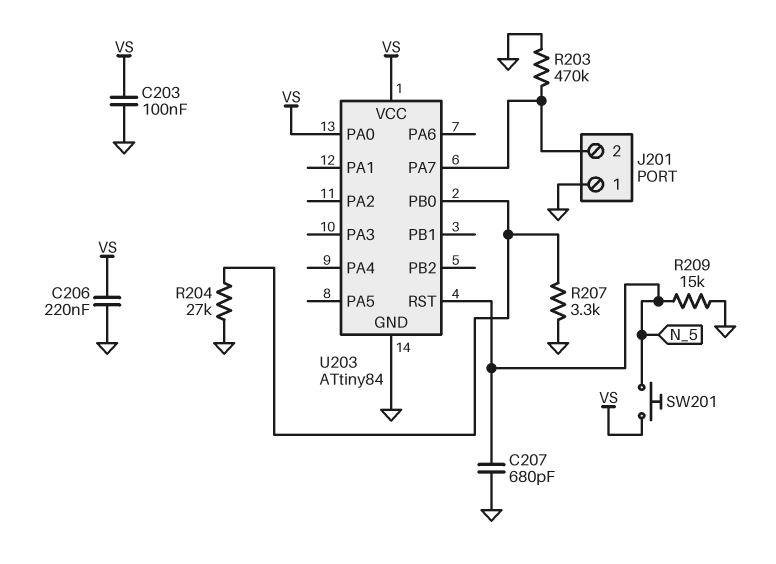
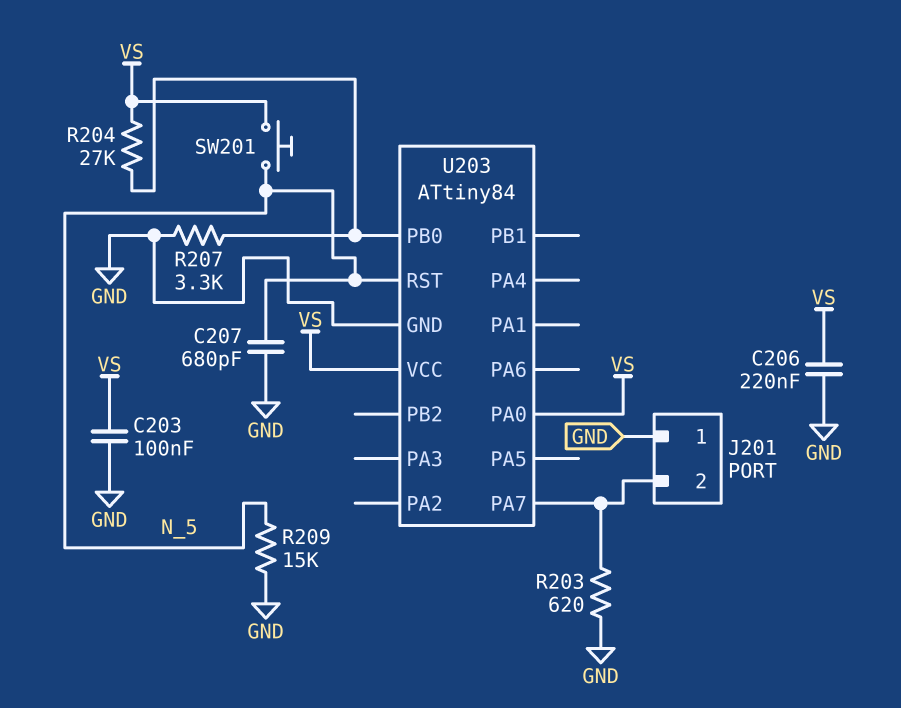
R203: 470k (GND, J201/2) -> 620 (GND, J201/2)
R204: 27k (GND, U203/PB0) -> 27k (U203/PB0, VS)

